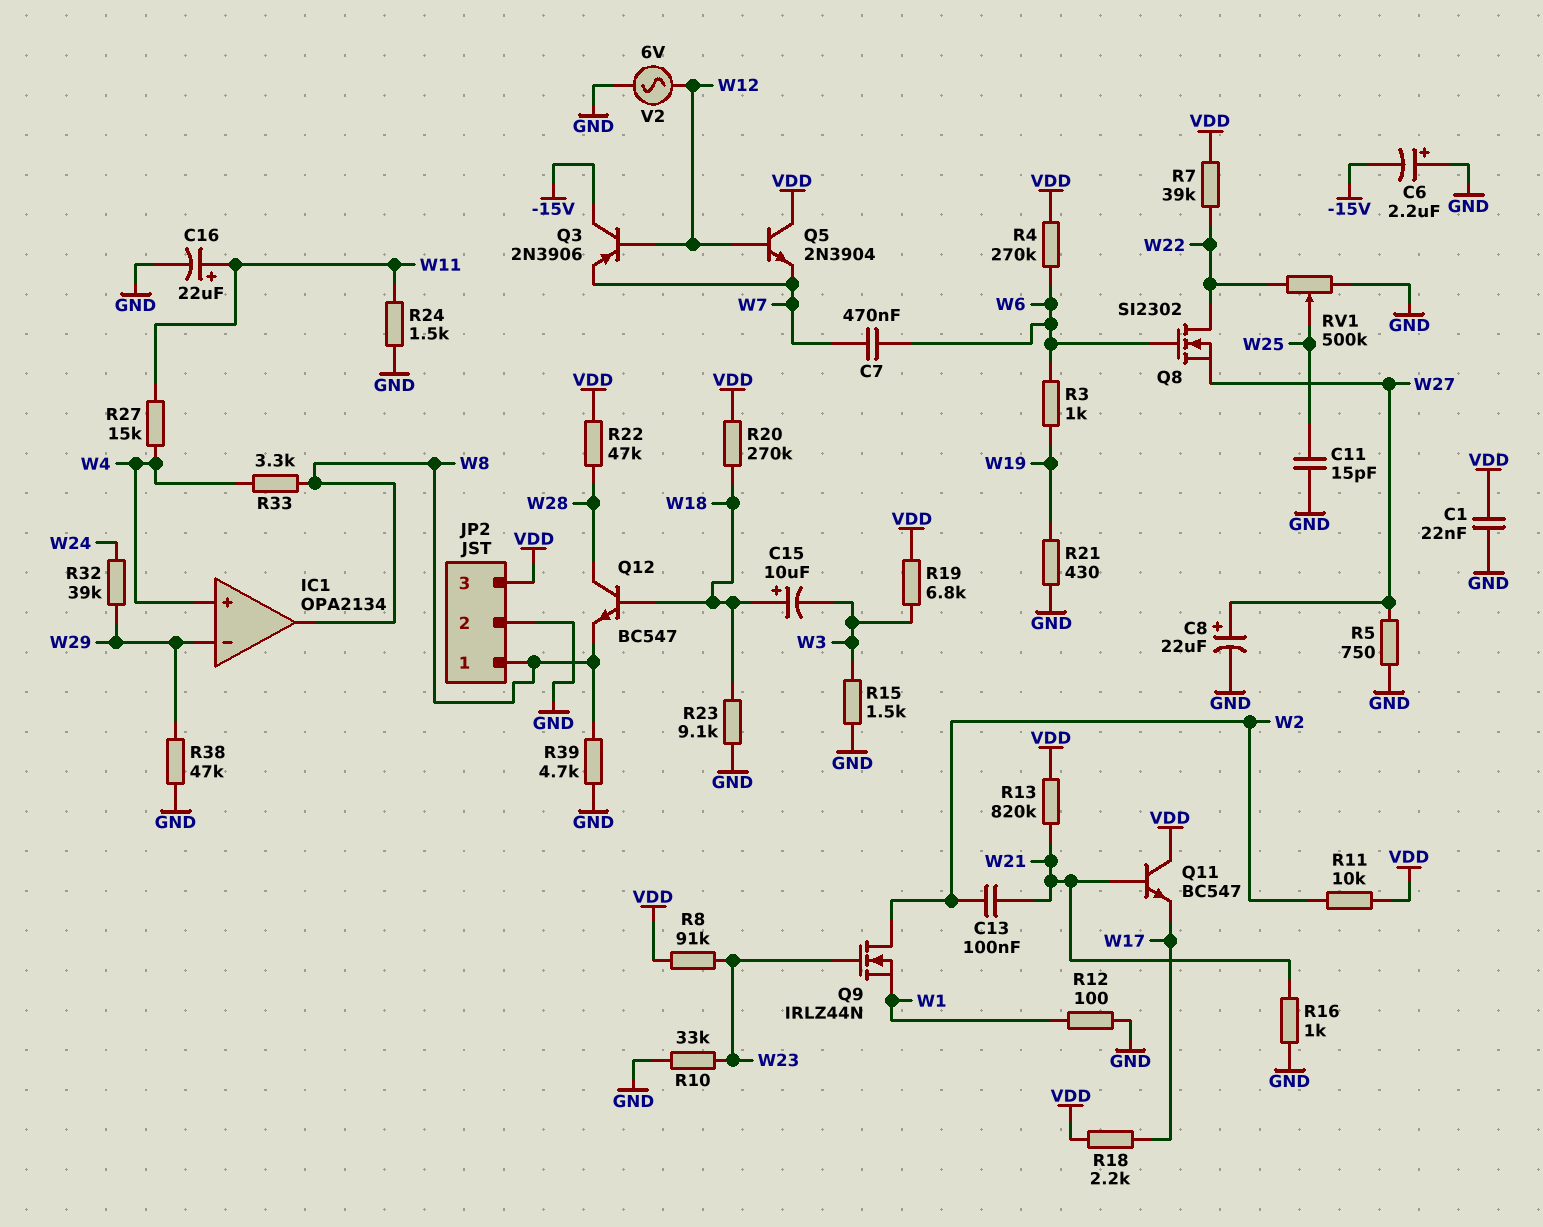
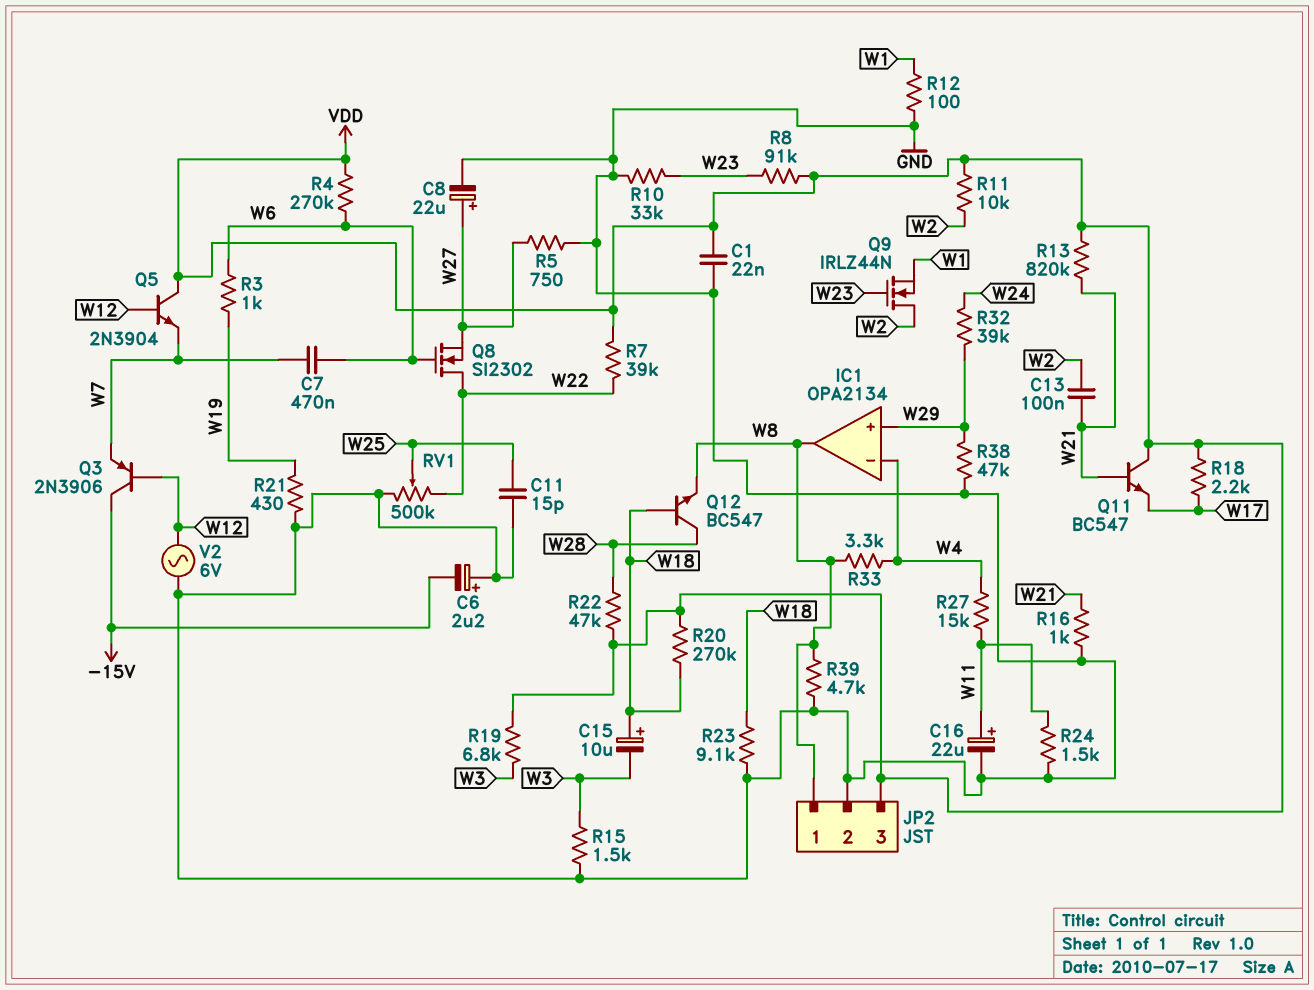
IC1 pin in+: W4 -> W29
IC1 pin in-: W29 -> W4

